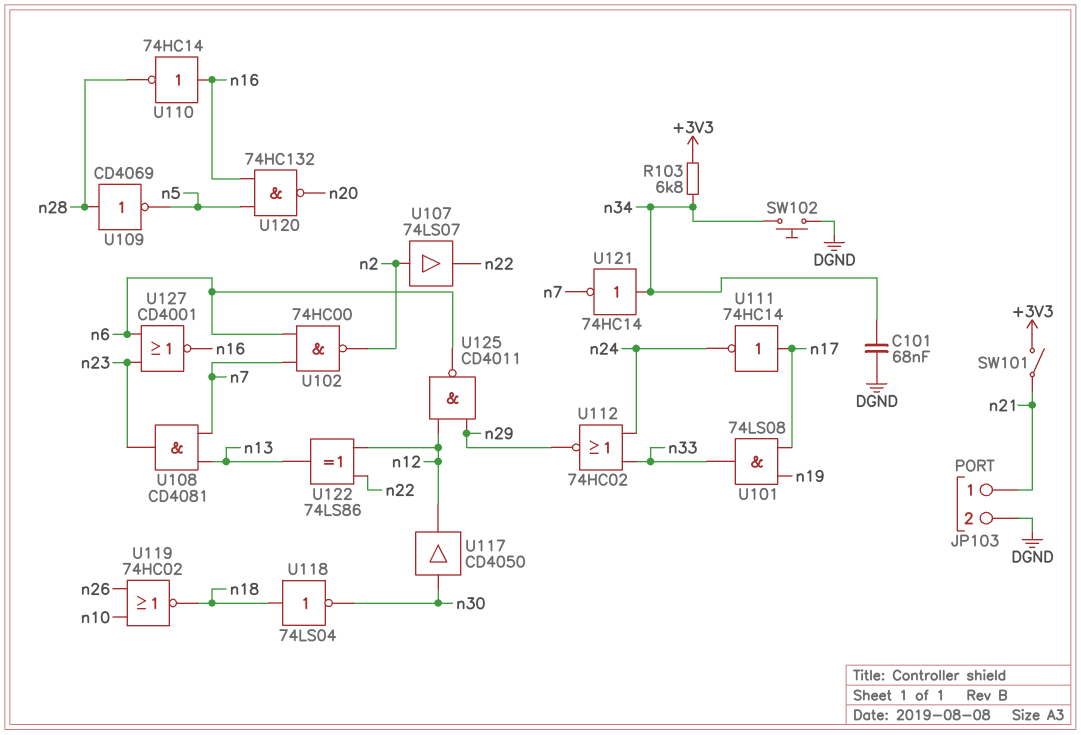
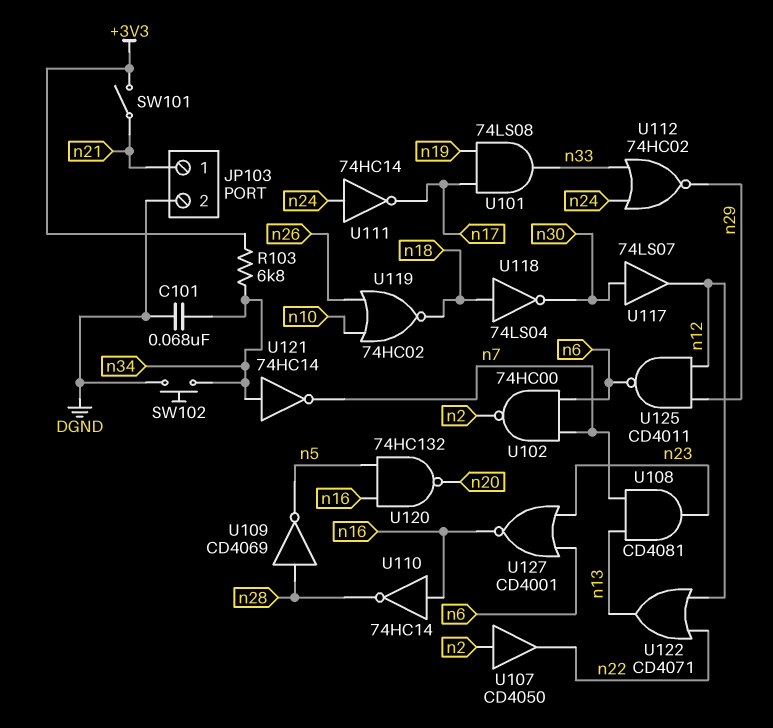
U107: buffer 74LS07 (in n2, out n22) -> buffer CD4050 (in n2, out n22)
U111: NOT 74HC14 (in n17, out n24) -> NOT 74HC14 (in n24, out n17)
U117: buffer CD4050 (in n30, out n12) -> buffer 74LS07 (in n30, out n12)
U122: XOR 74LS86 (in n12, in n22, out n13) -> OR CD4071 (in n12, in n22, out n13)

